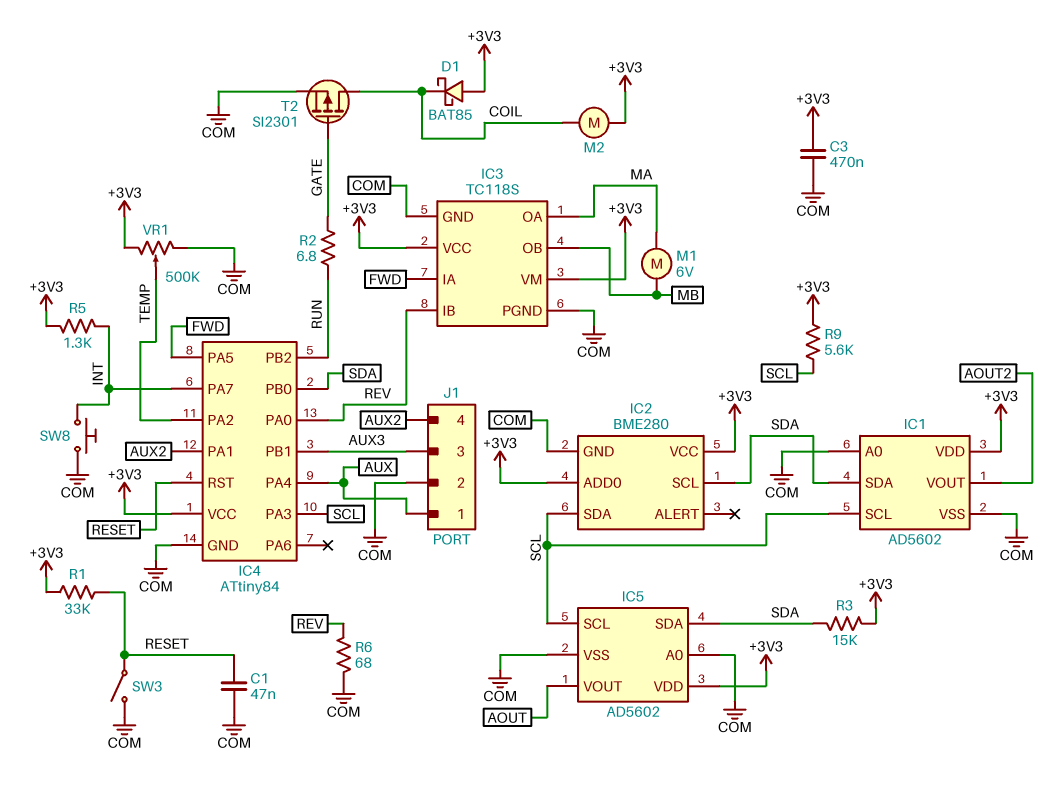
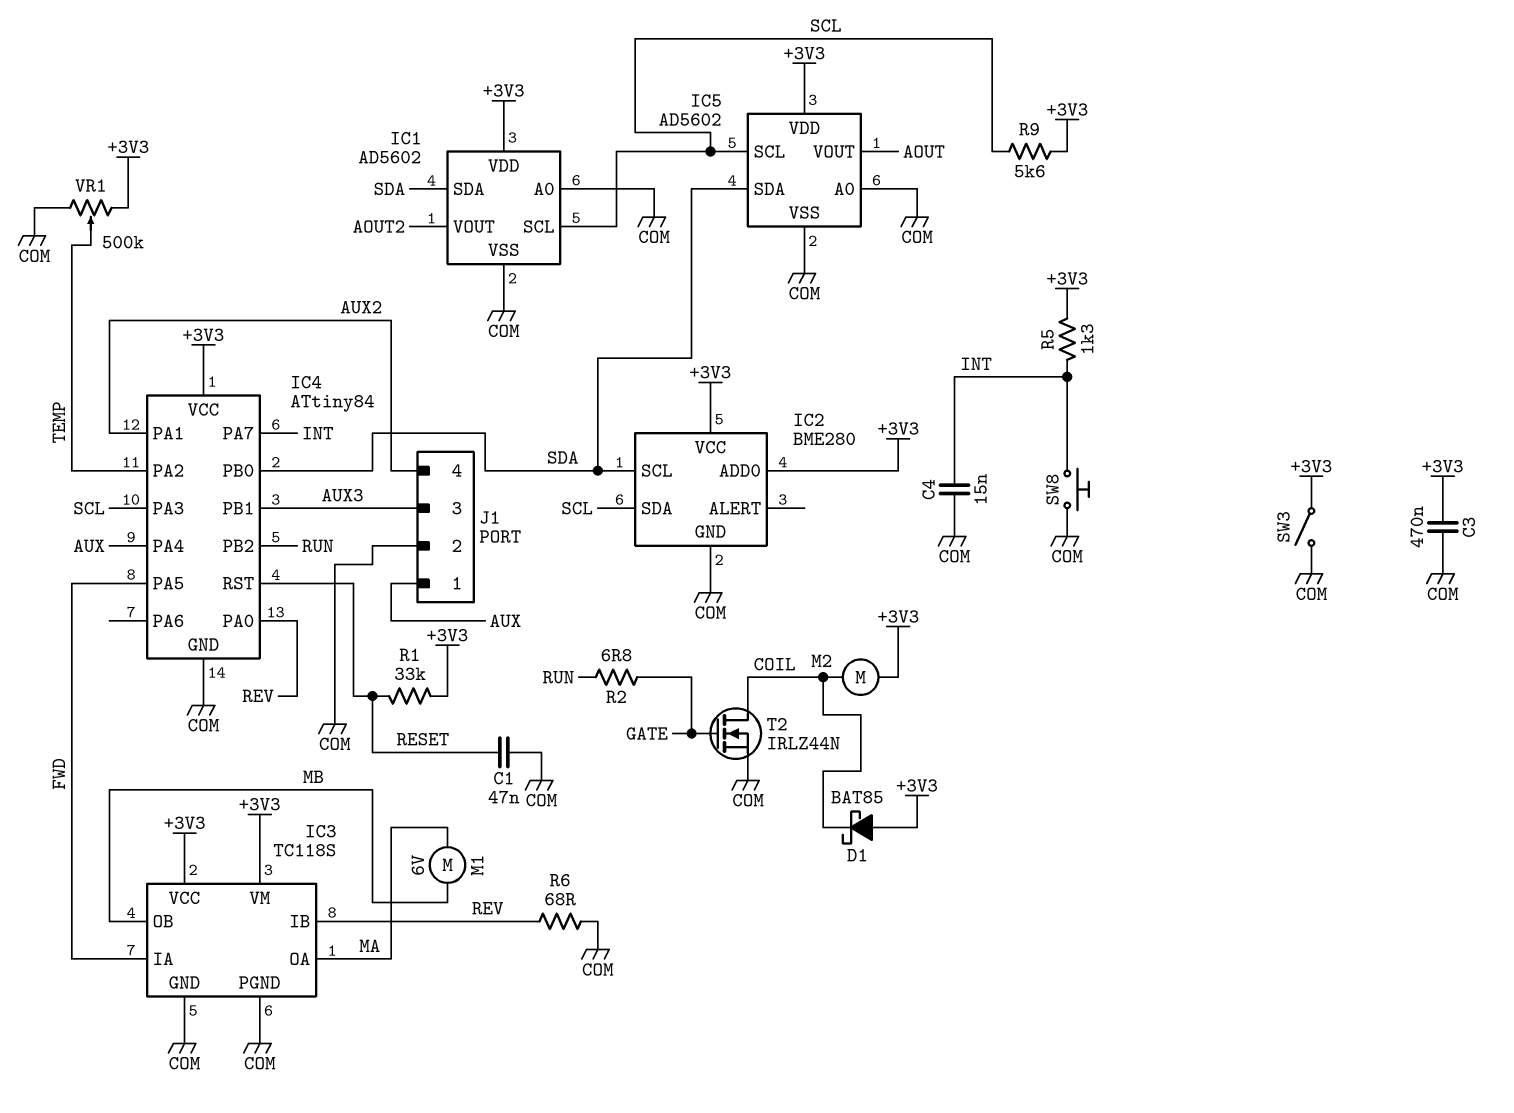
C4: none -> 15nF (COM, INT)
R3: 15k (+3V3, SDA) -> none
SW3: switch (COM, RESET) -> switch (+3V3, COM)
T2: PMOS SI2301 (G GATE, D COIL, S COM) -> NMOS IRLZ44N (G GATE, D COIL, S COM)

